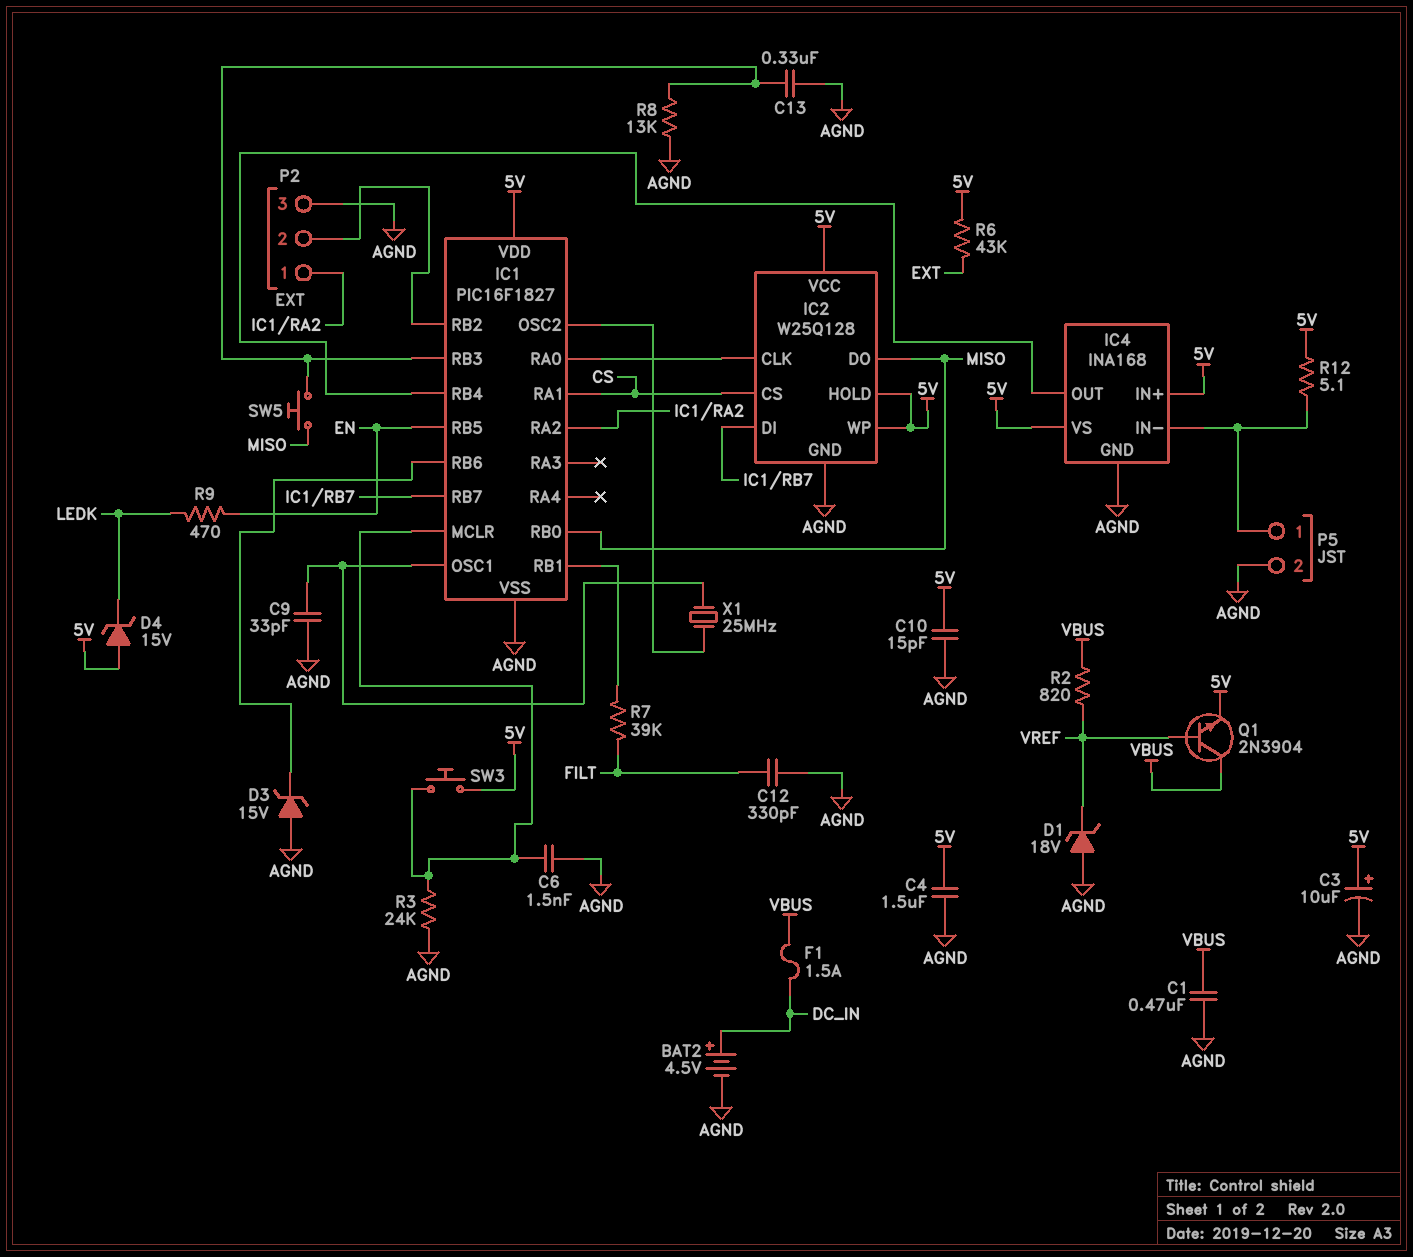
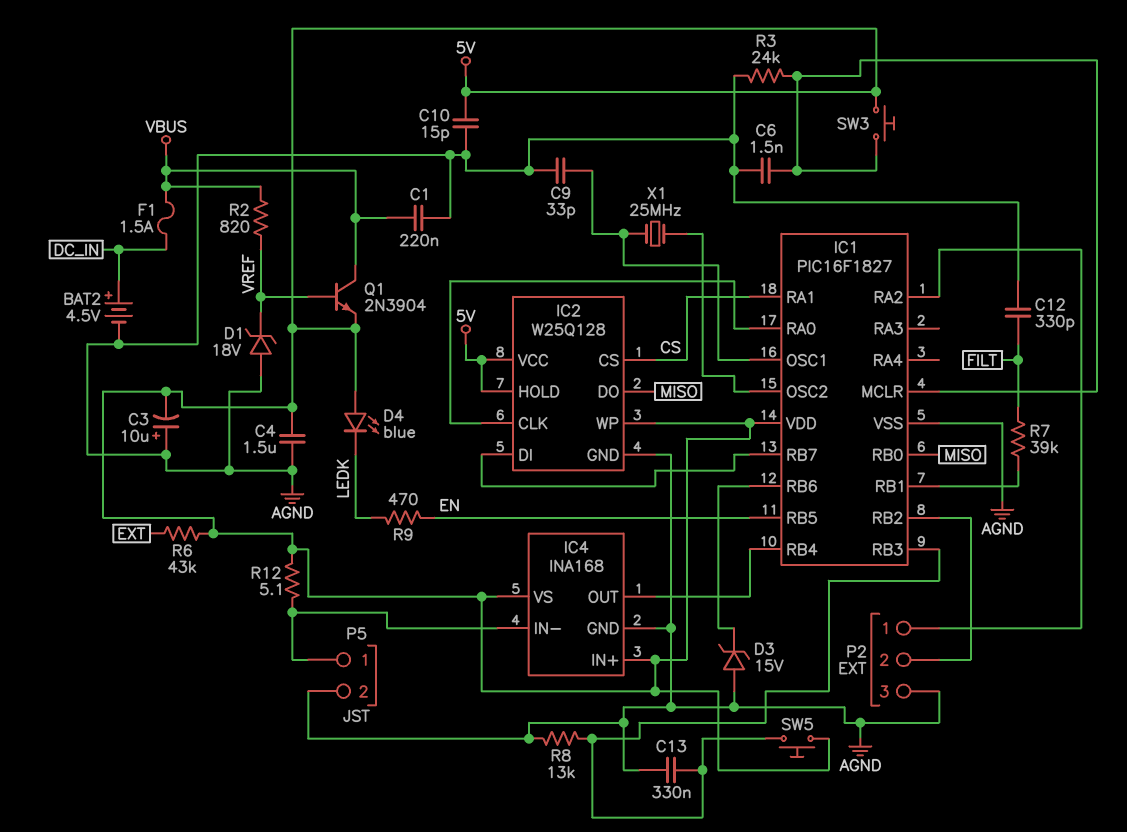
C1: 470nF (AGND, VBUS) -> 220nF (AGND, VBUS)
C3: 10uF (plus 5V, minus AGND) -> 10uF (plus AGND, minus 5V)
D4: zener 15V (A 5V, K LEDK) -> LED blue (A 5V, K LEDK)
SW5: button (IC1/RB3, MISO) -> button (5V, IC1/RB3)

